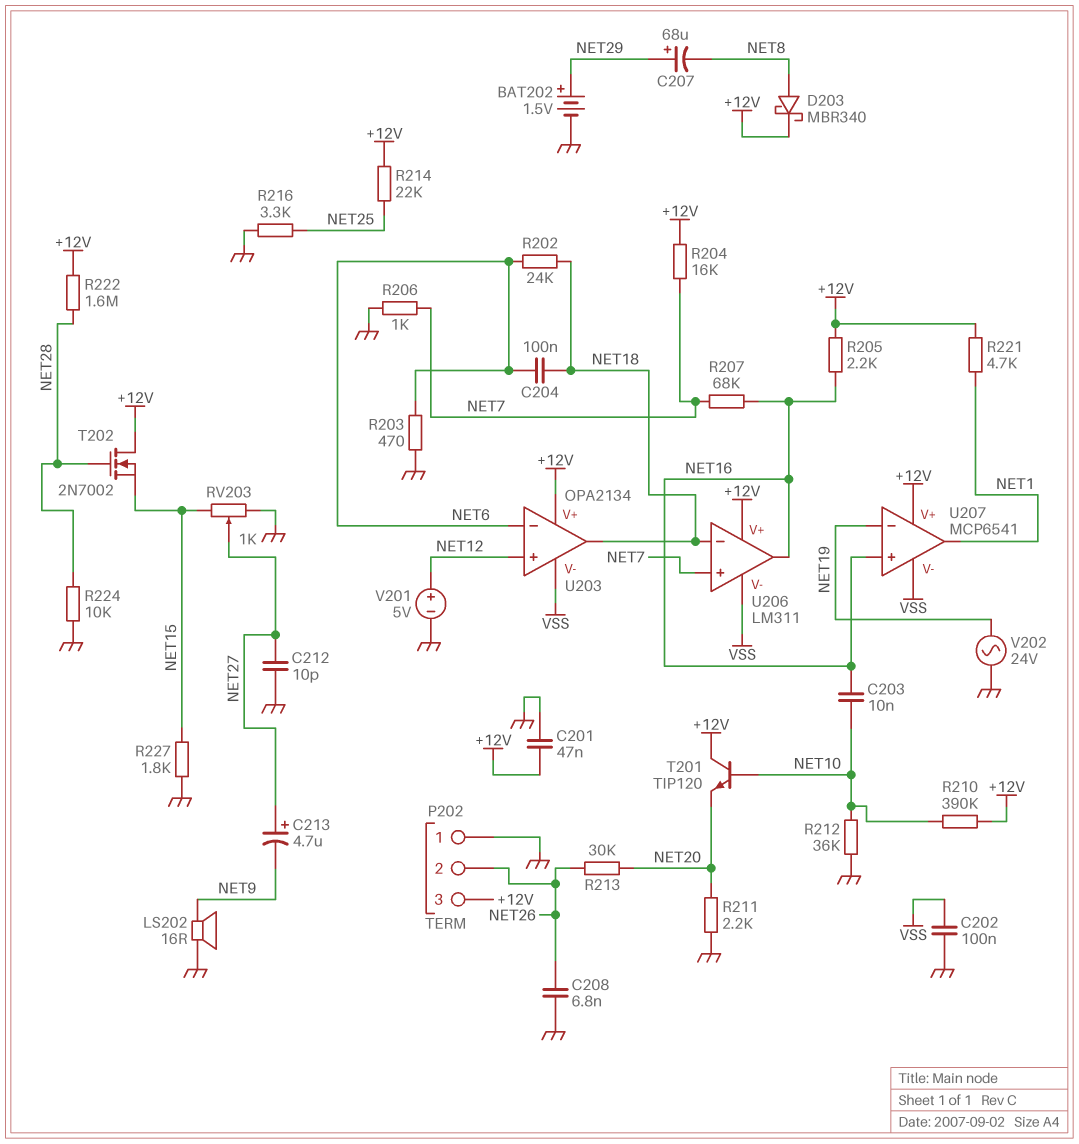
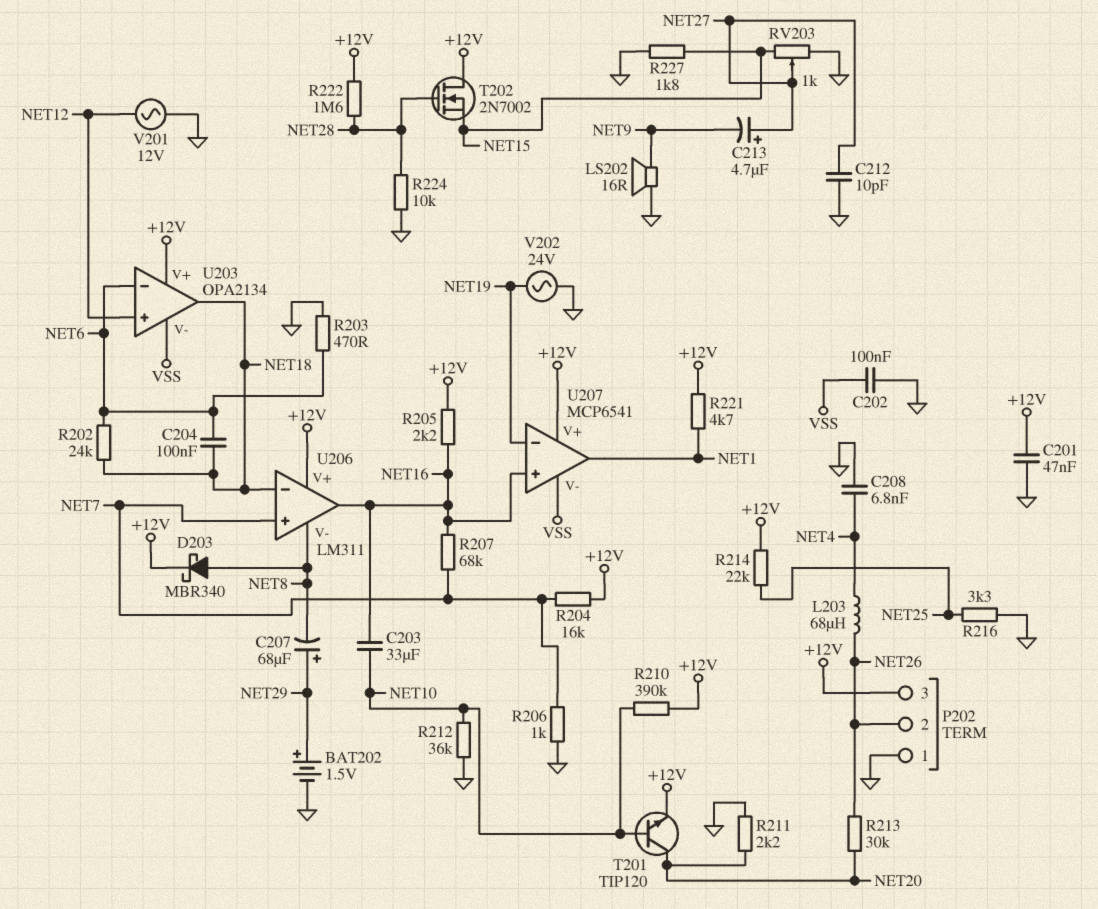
C203: 10nF (NET10, NET16) -> 33uF (NET10, NET16)
C208: 6.8nF (GND, NET26) -> 6.8nF (GND, NET4)
L203: none -> 68uH (NET4, NET26)
T201: NPN TIP120 (B NET10, C +12V, E NET20) -> NPN TIP120 (B NET10, C NET20, E +12V)
U206 pin V-: VSS -> NET8
V201: 5V (plus NET12, minus GND) -> AC 12V (GND, NET12)

